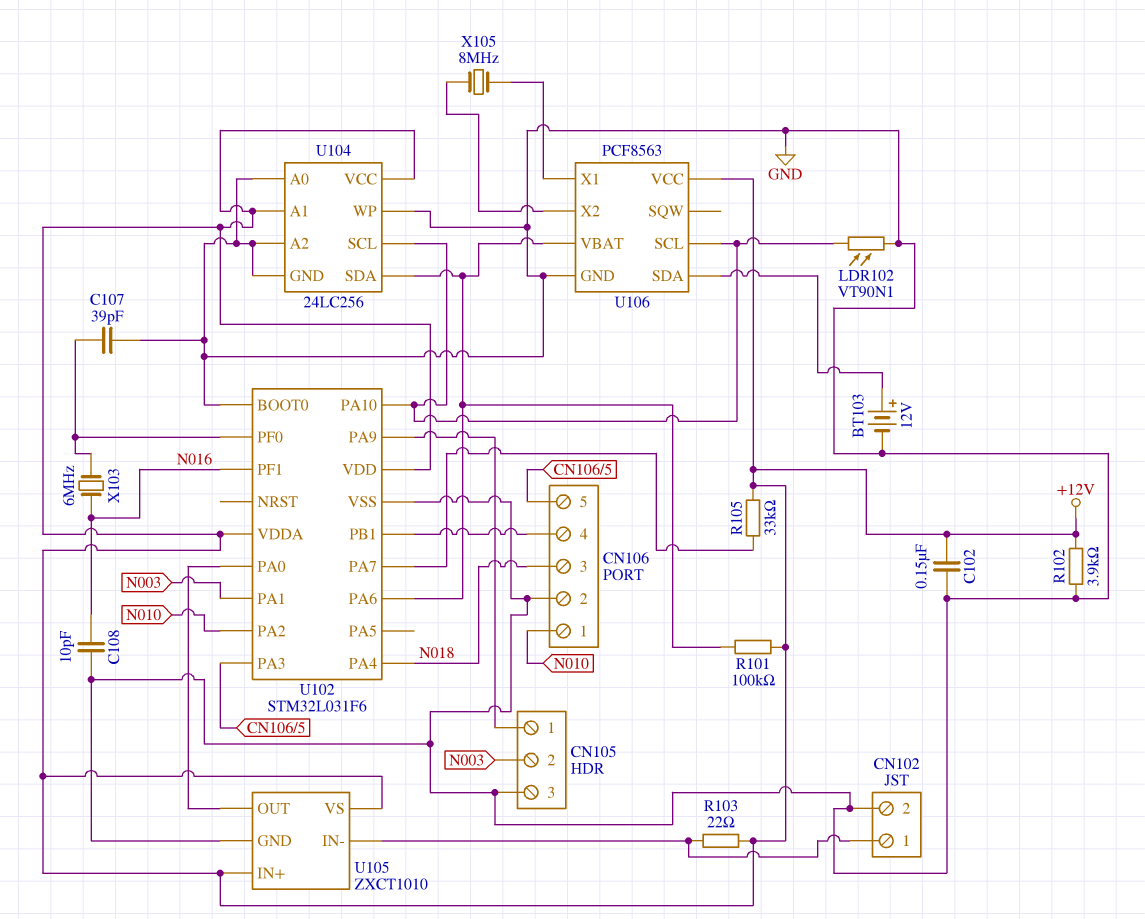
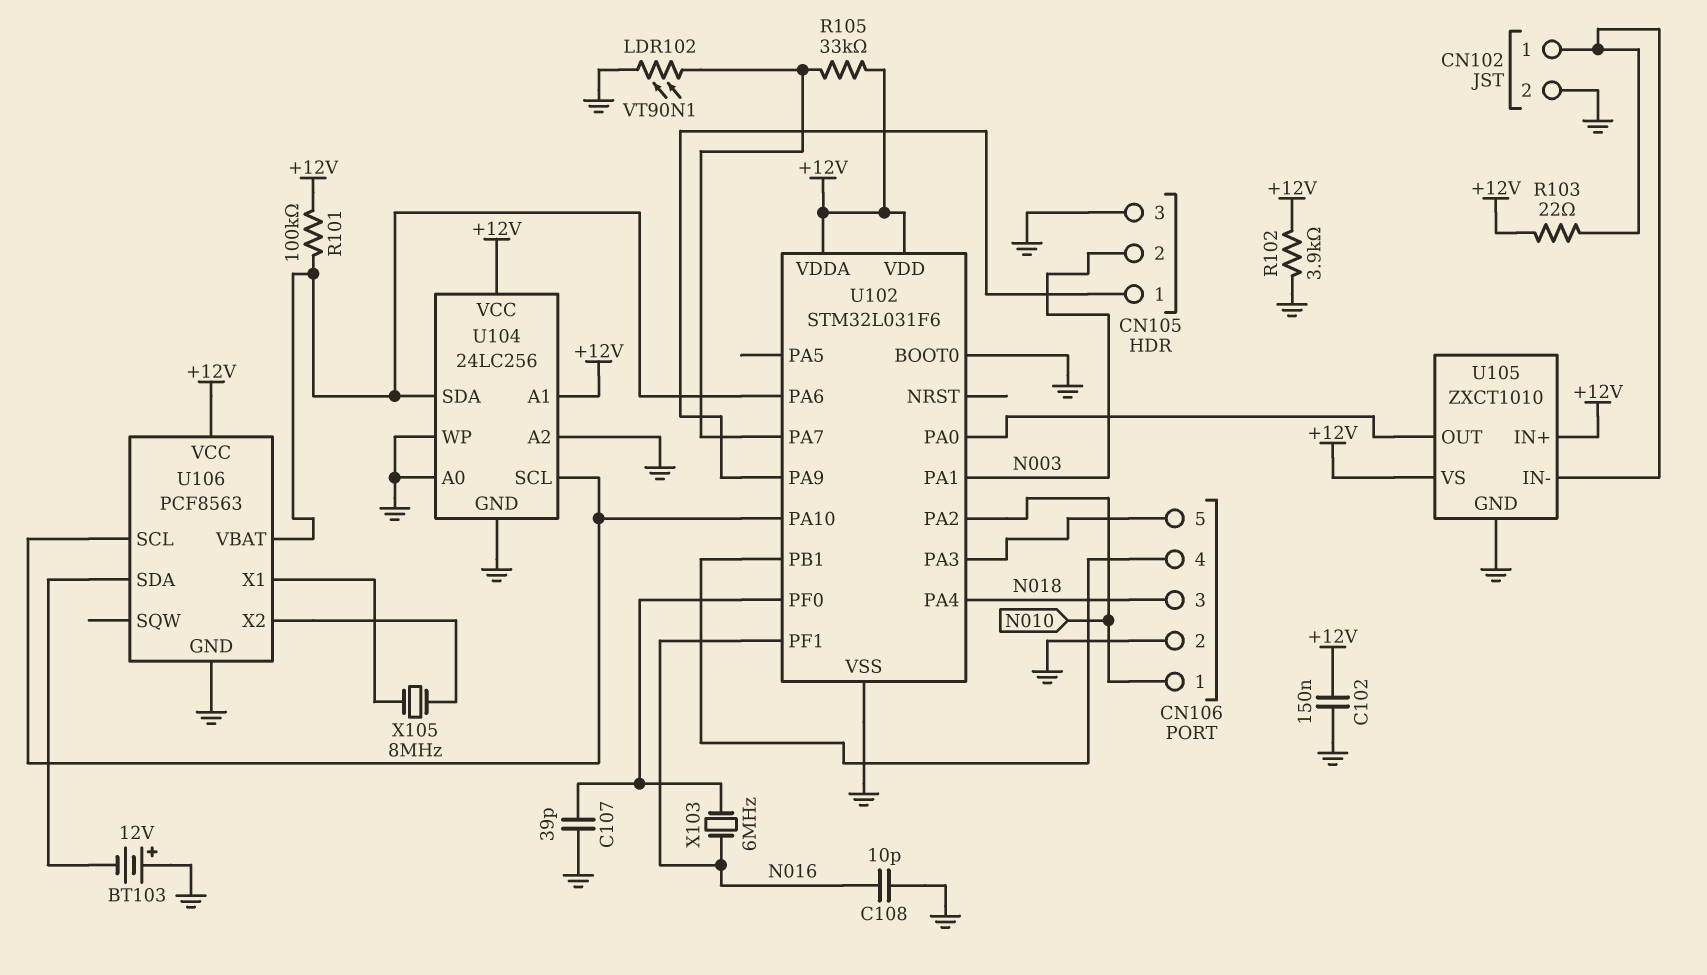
BT103: 12V (plus U106/SDA, minus GND) -> 12V (plus GND, minus U106/SDA)
LDR102: VT90N1 (GND, U102/PA10) -> VT90N1 (GND, U102/PA7)

